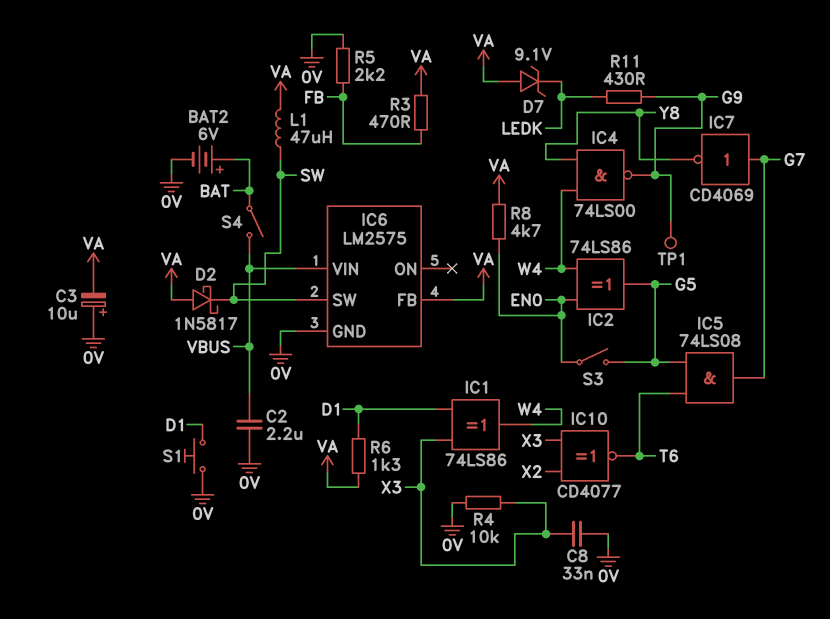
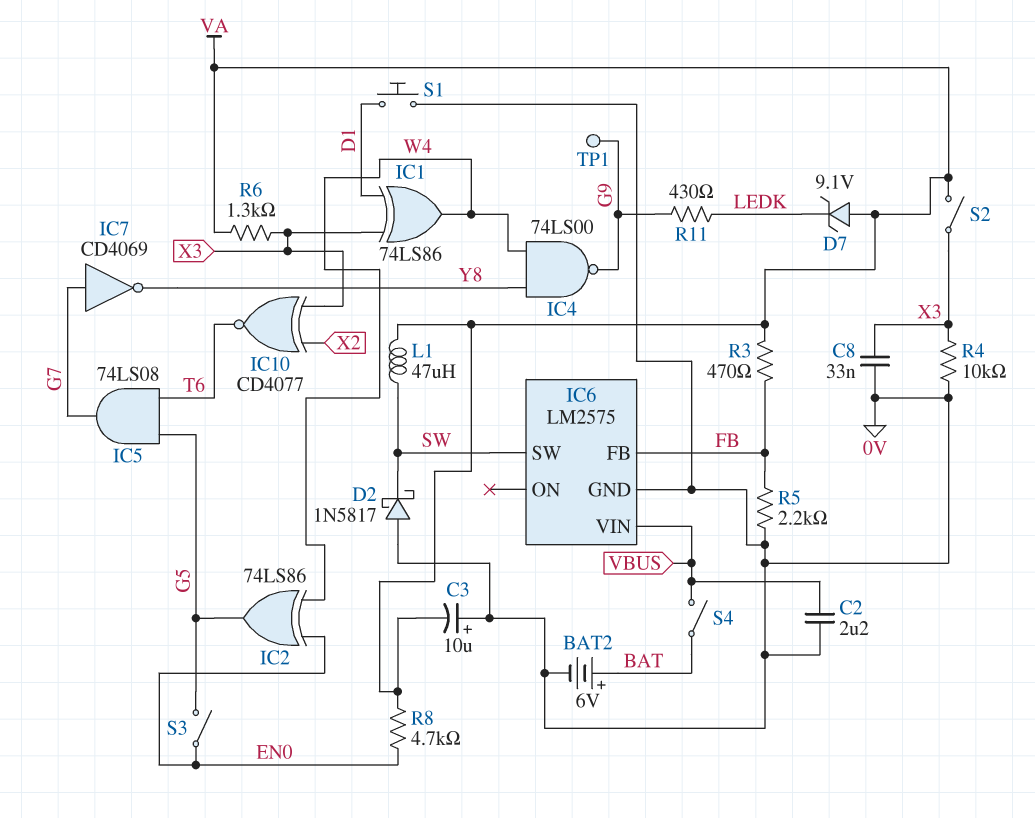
D2: schottky 1N5817 (A VA, K SW) -> schottky 1N5817 (A 0V, K SW)
IC6 pin FB: VA -> FB
R6: 1.3k (D1, VA) -> 1.3k (VA, X3)
S2: none -> switch (VA, X3)

